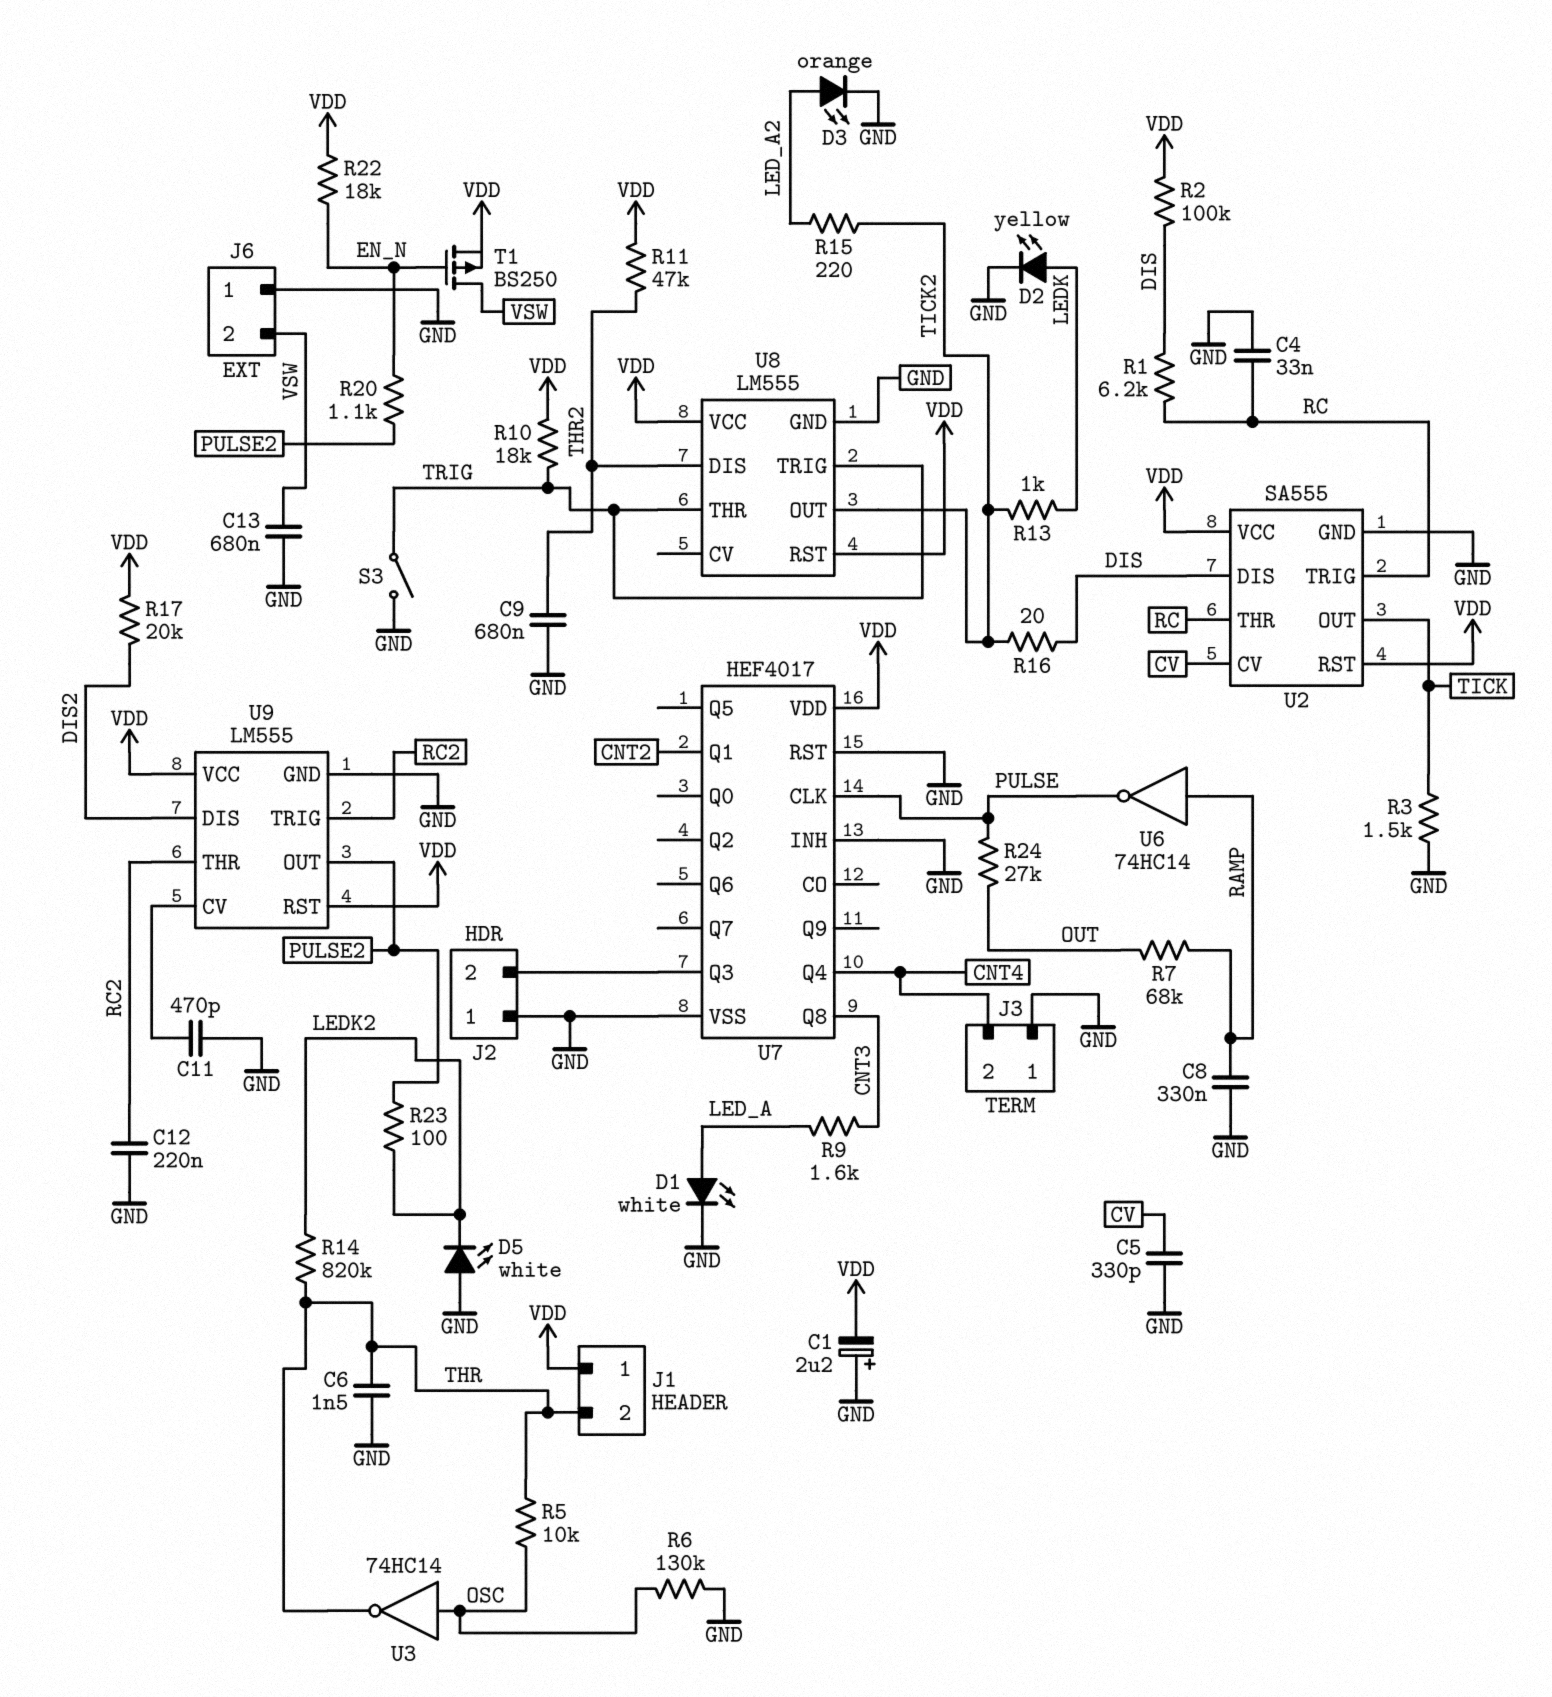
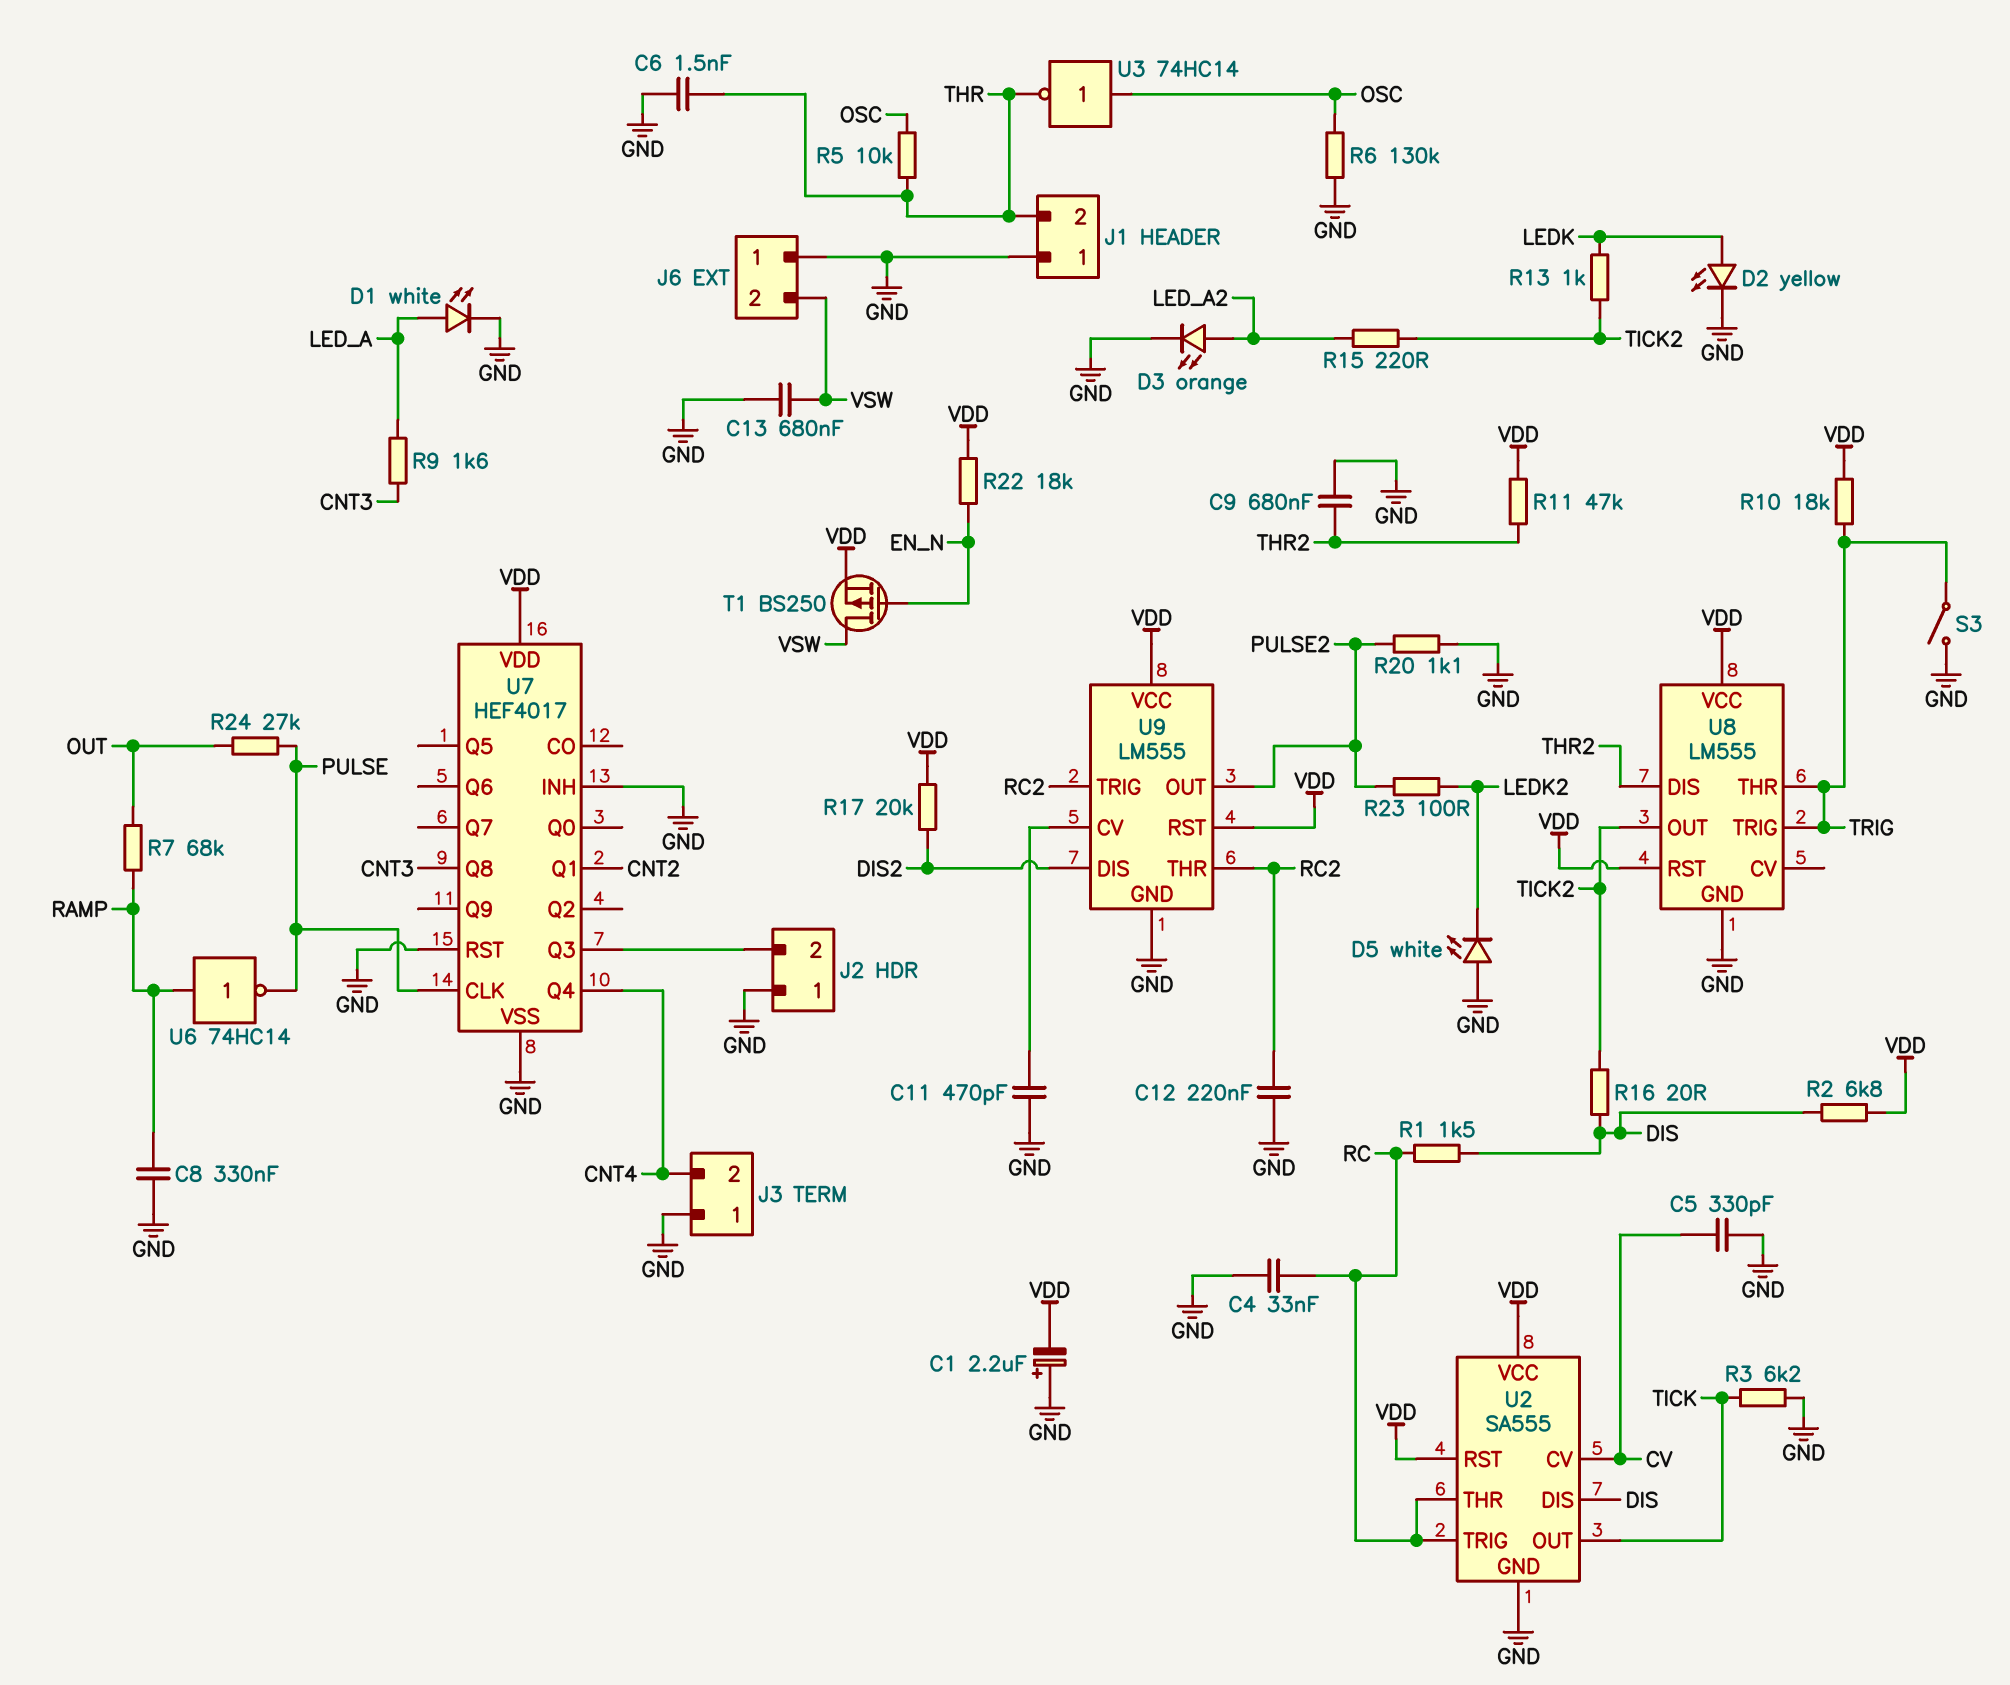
J1 pin 1: VDD -> GND
R1: 6.2k (DIS, RC) -> 1.5k (DIS, RC)
R2: 100k (DIS, VDD) -> 6.8k (DIS, VDD)
R3: 1.5k (GND, TICK) -> 6.2k (GND, TICK)
R14: 820k (LEDK2, THR) -> none
R20: 1.1k (EN_N, PULSE2) -> 1.1k (GND, PULSE2)

